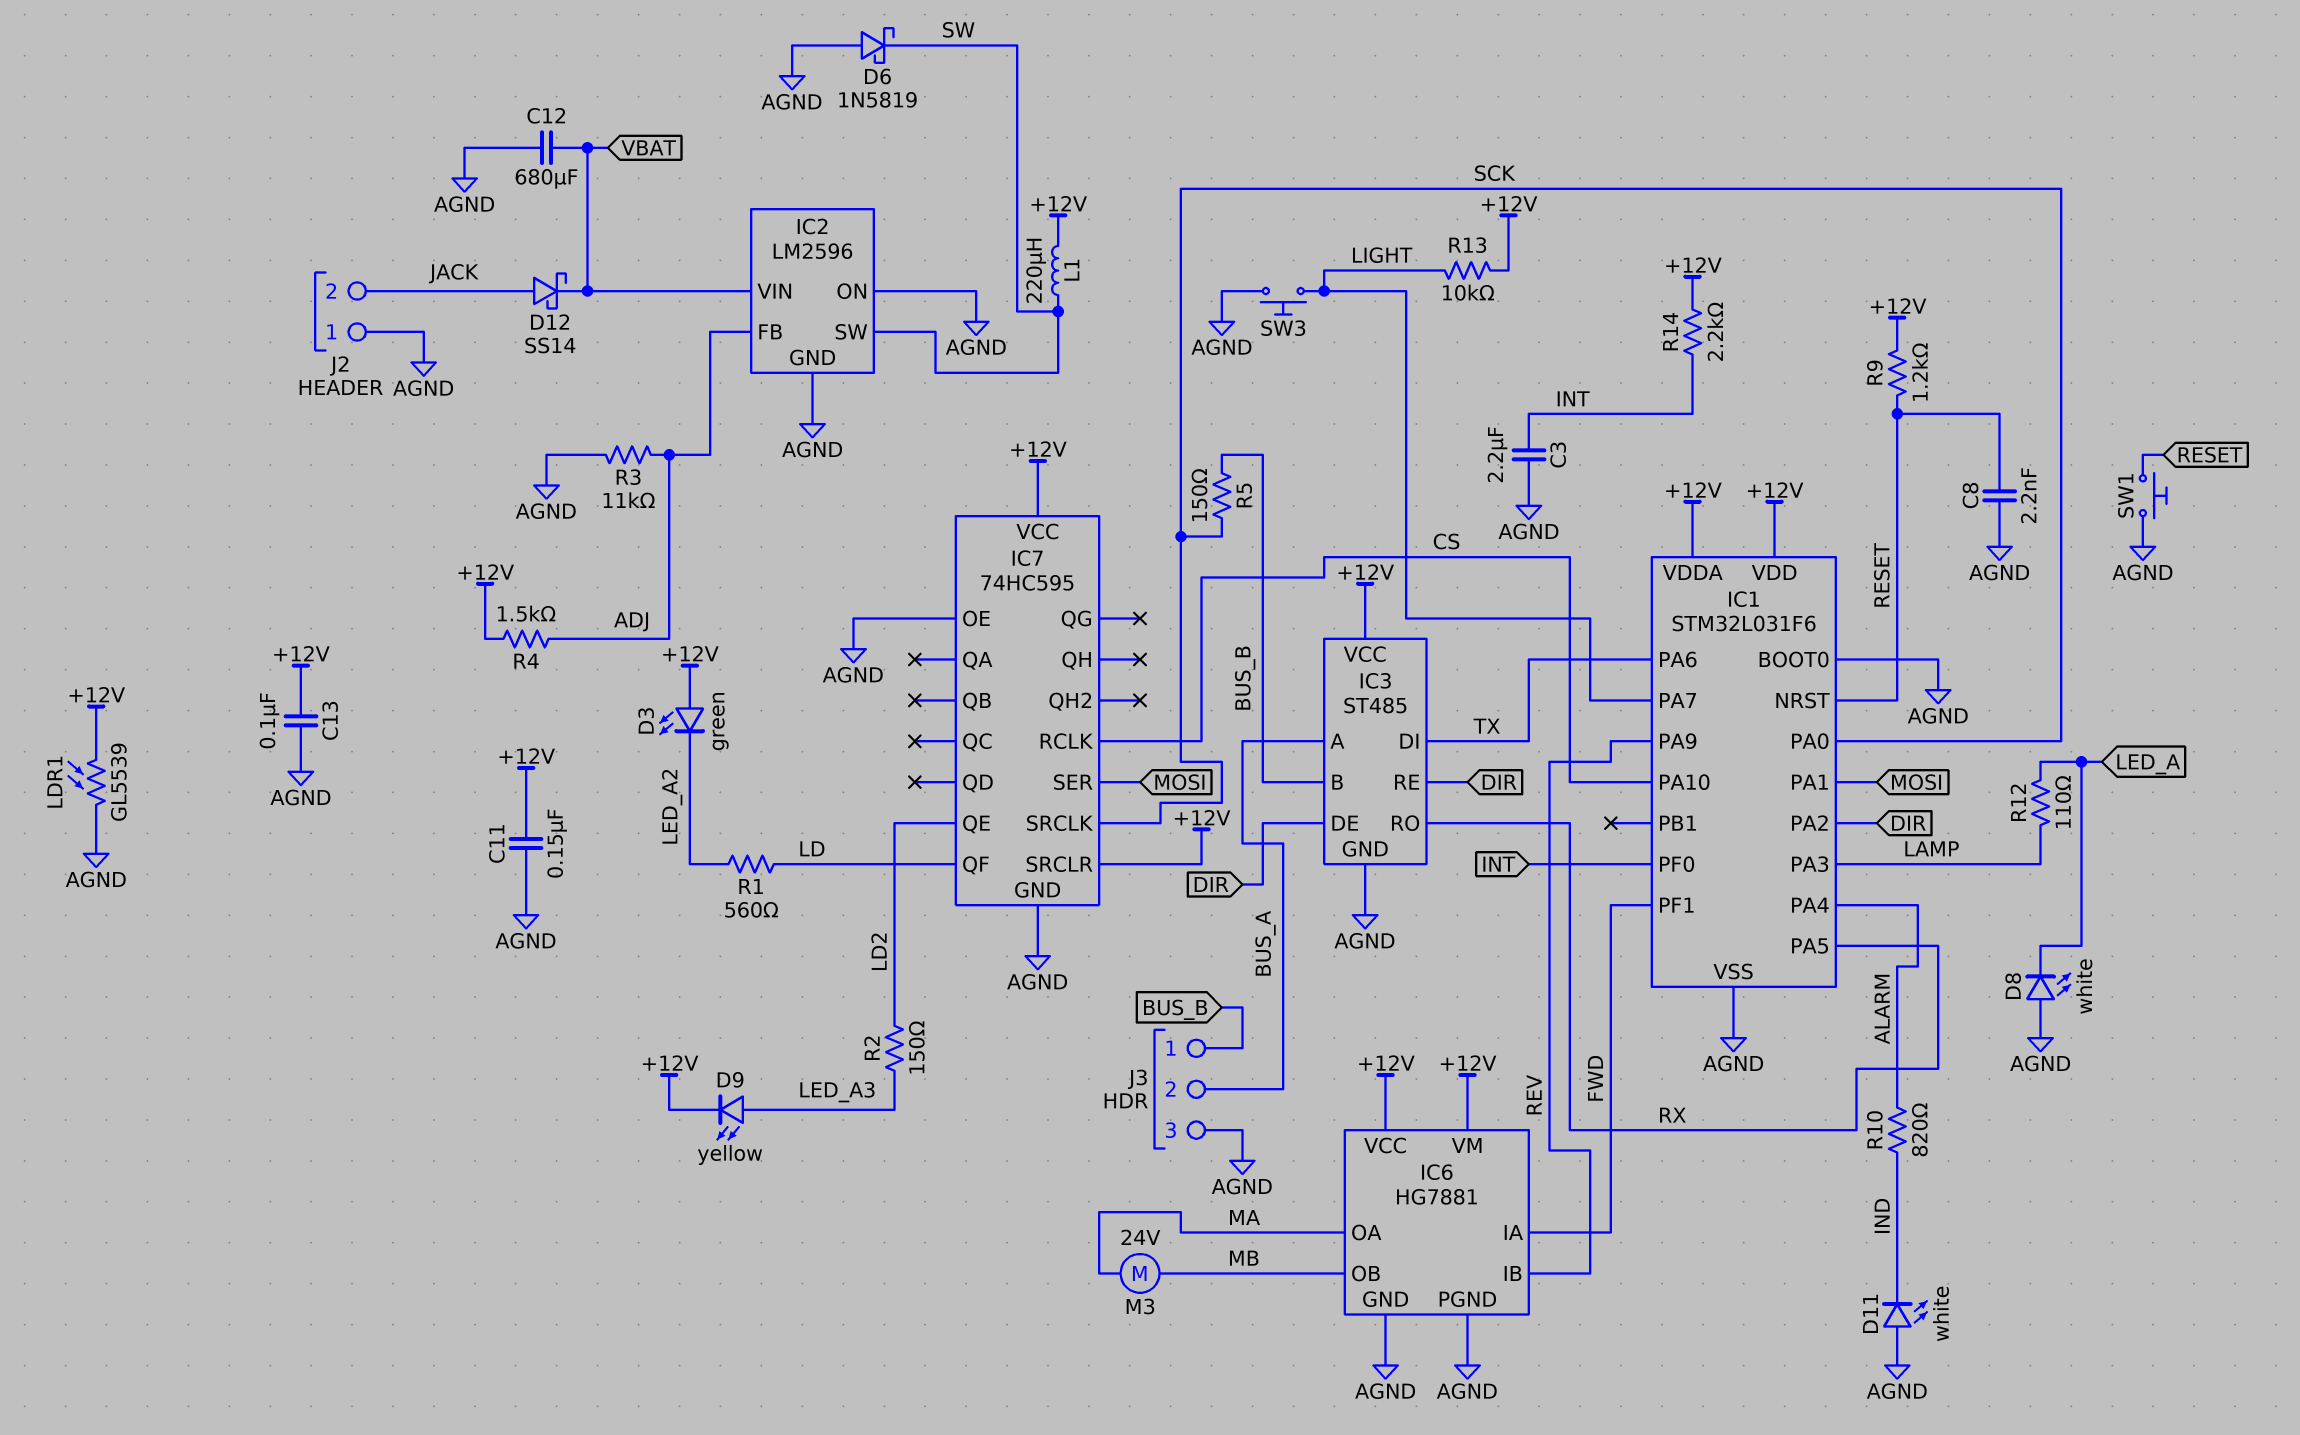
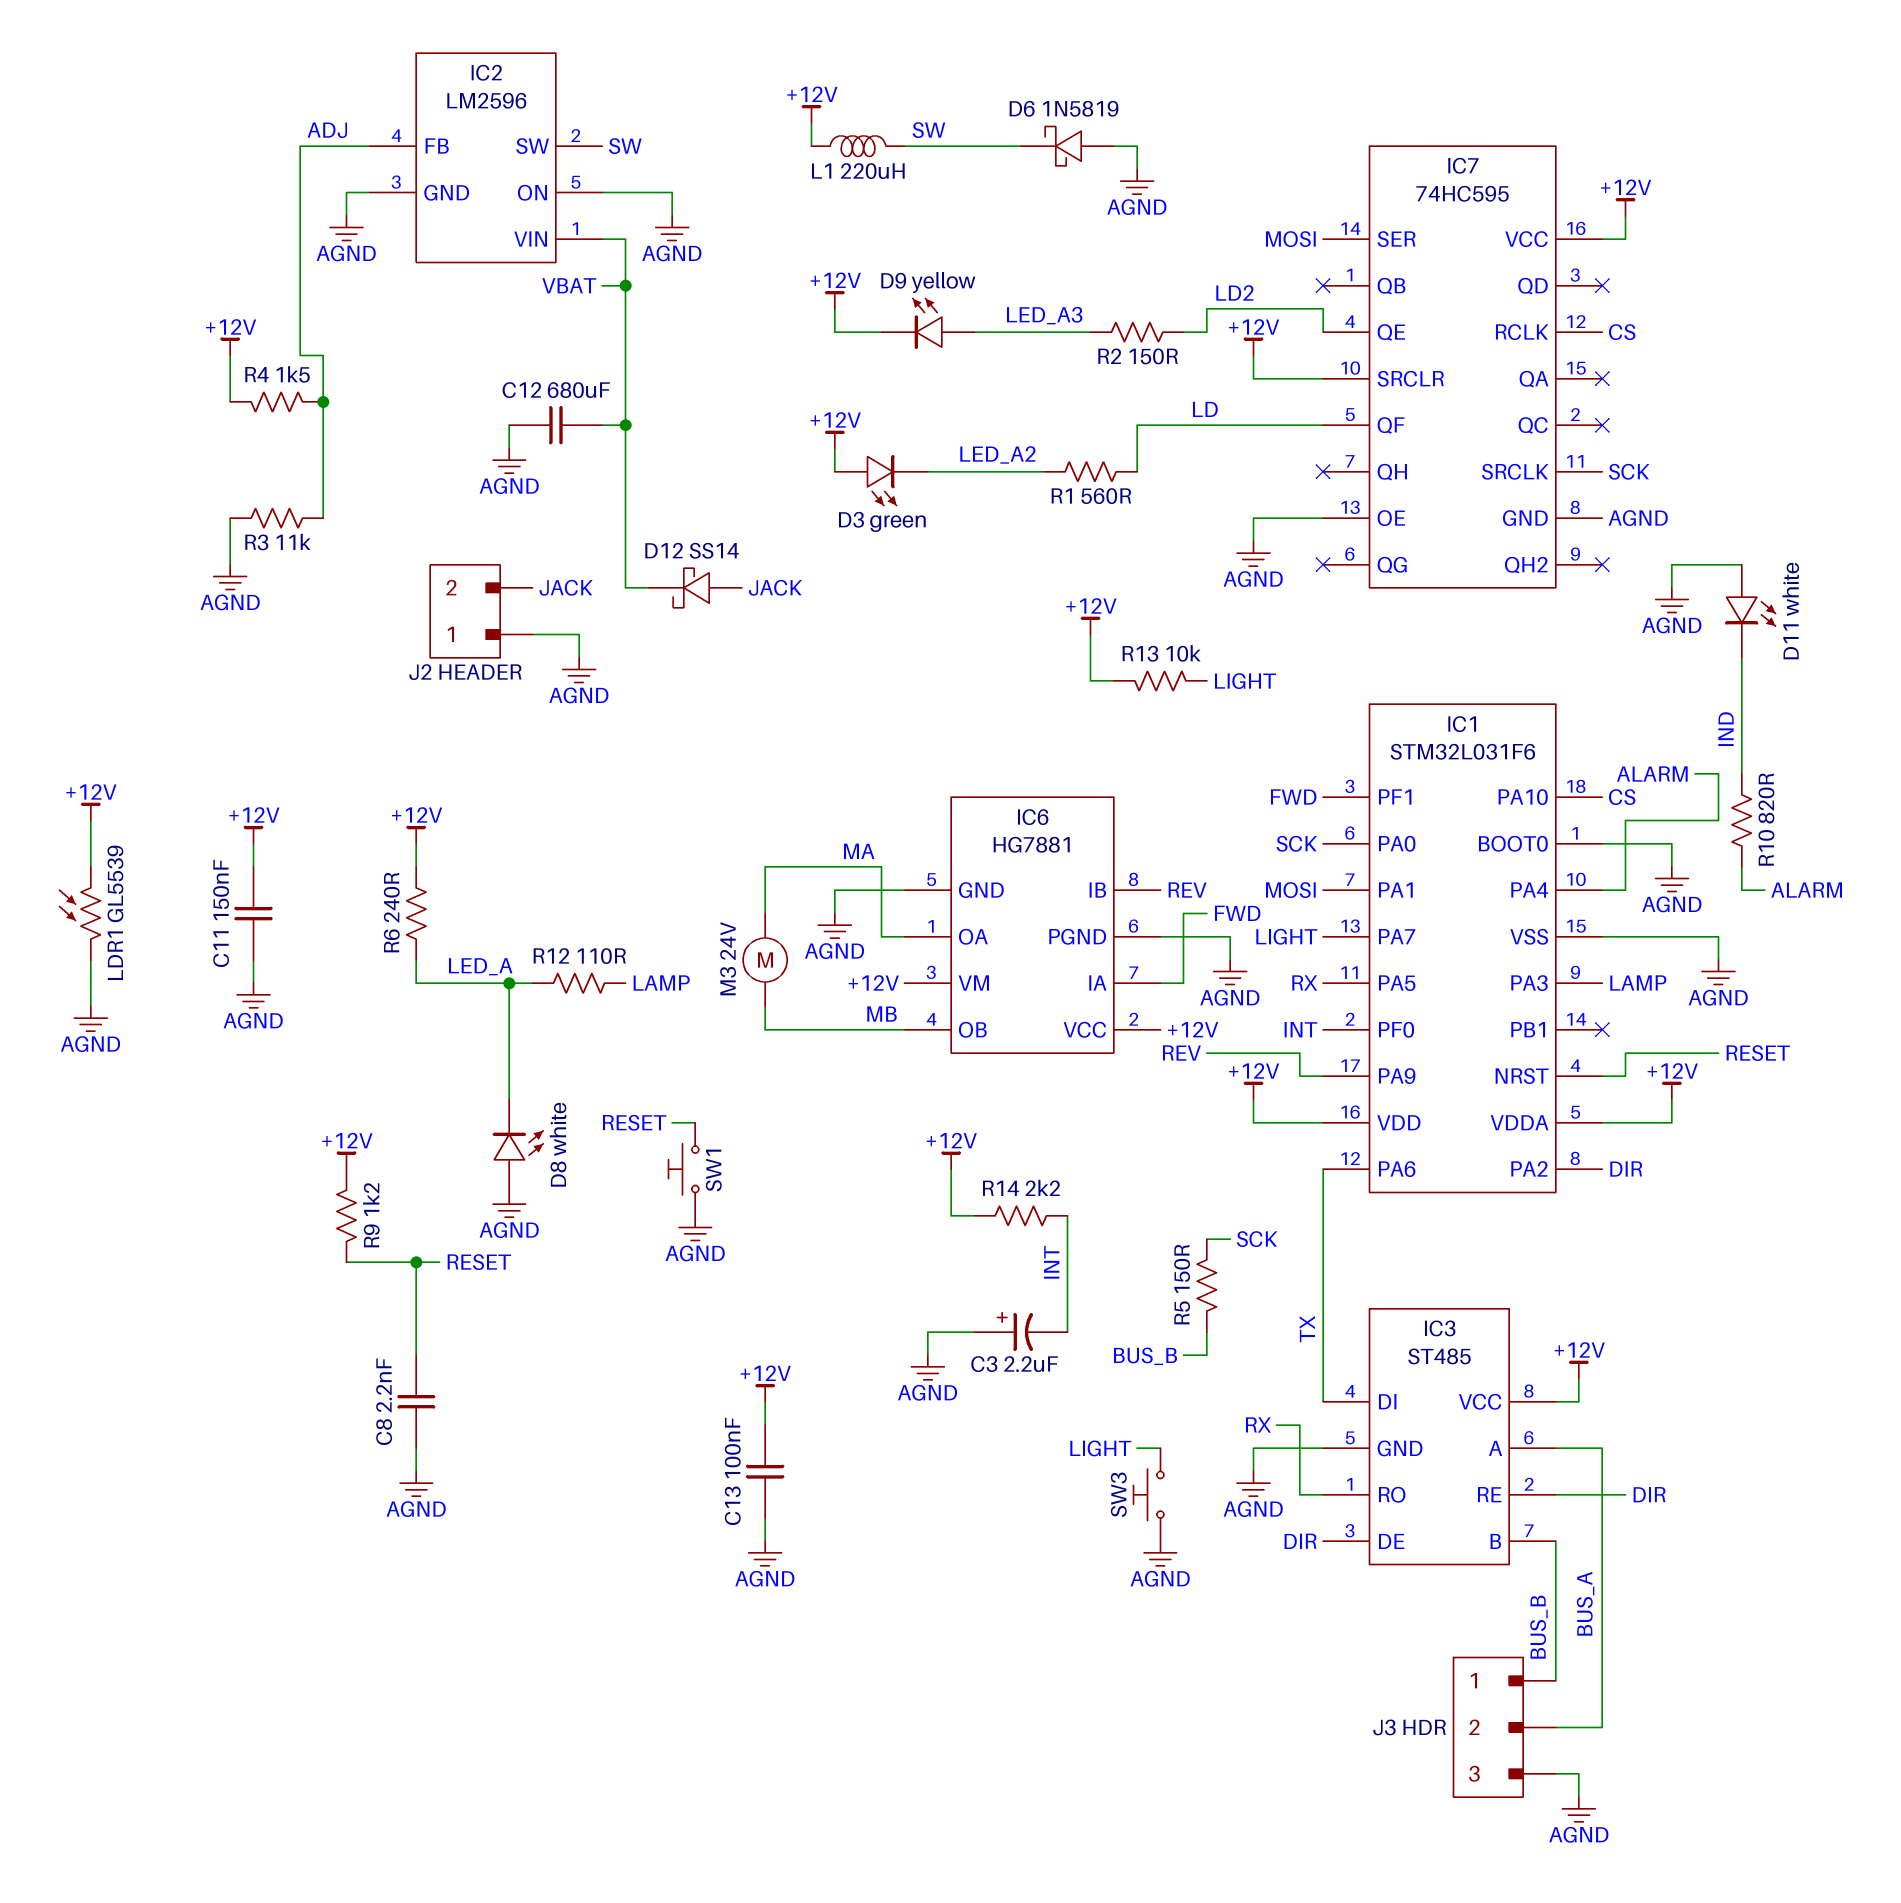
C3: 2.2uF (AGND, INT) -> 2.2uF (plus AGND, minus INT)
R6: none -> 240 (+12V, LED_A)

